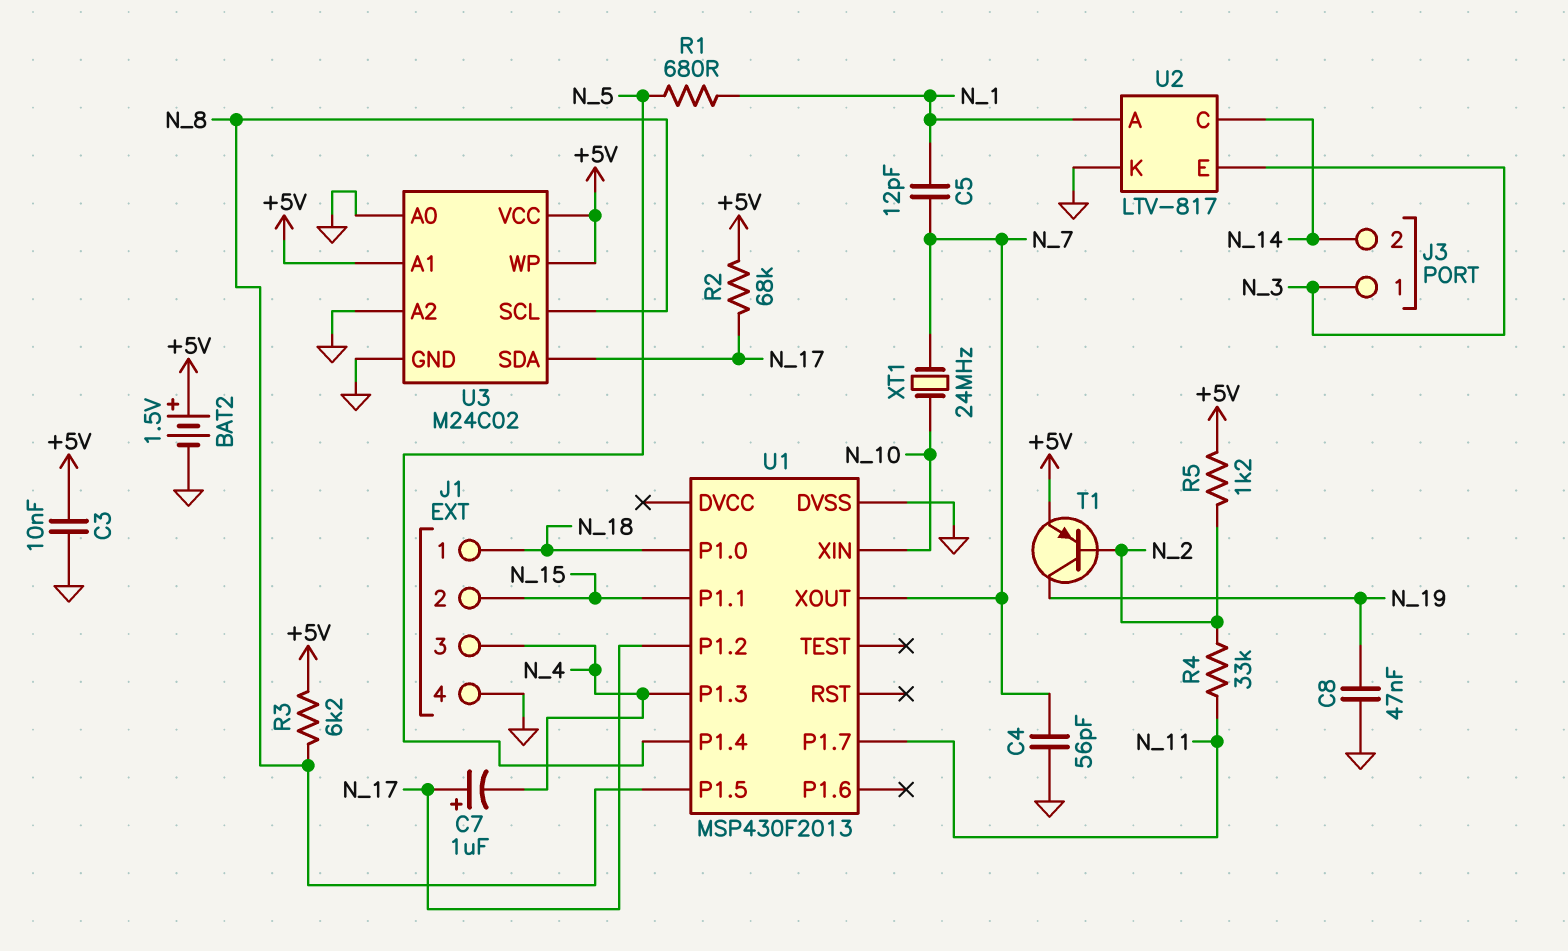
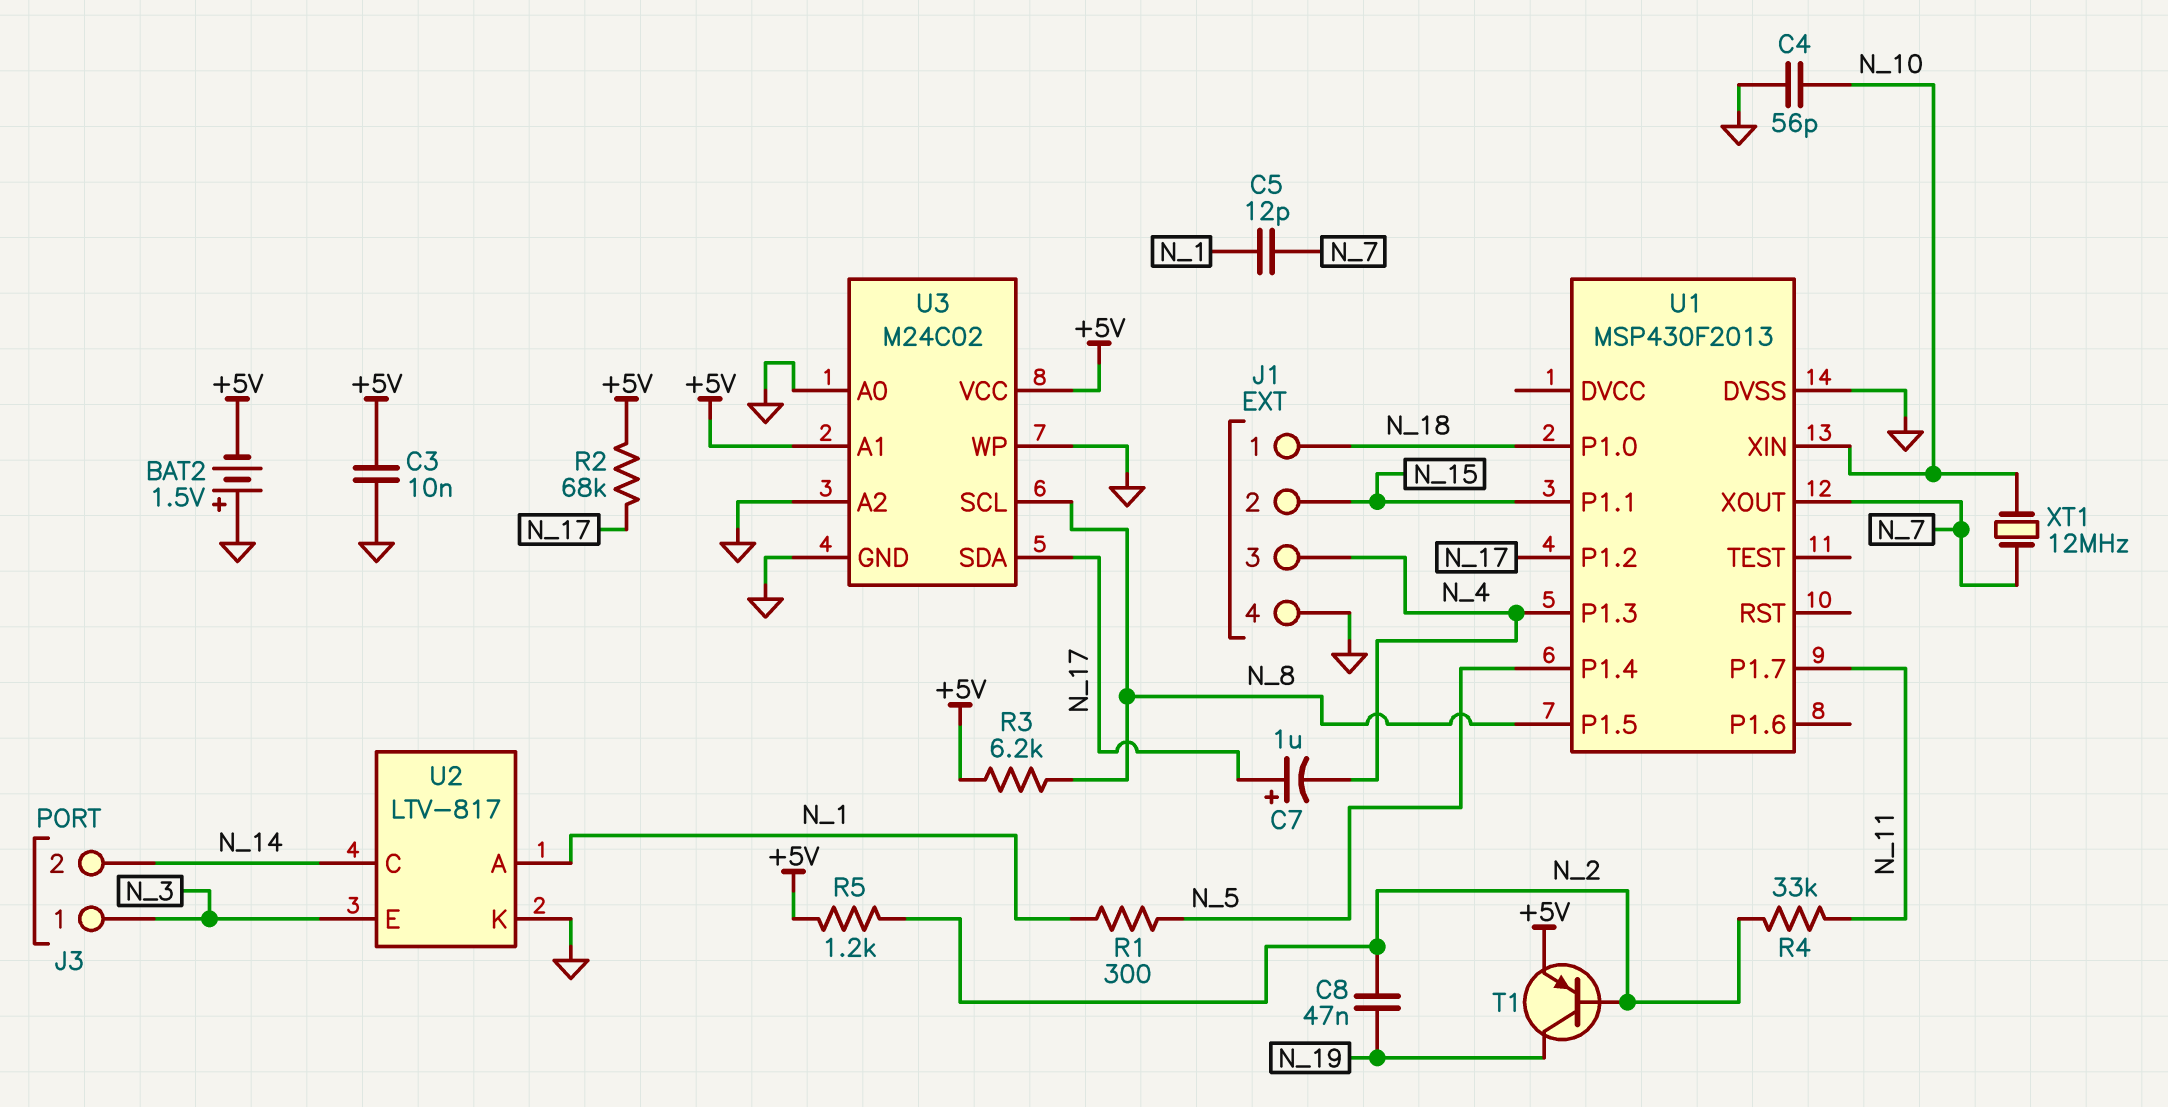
BAT2: 1.5V (plus +5V, minus GND) -> 1.5V (plus GND, minus +5V)
C4: 56pF (GND, N_7) -> 56pF (GND, N_10)
C8: 47nF (GND, N_19) -> 47nF (N_2, N_19)
R1: 680 (N_1, N_5) -> 300 (N_1, N_5)
U3 pin WP: +5V -> GND
XT1: 24MHz (N_7, N_10) -> 12MHz (N_7, N_10)

